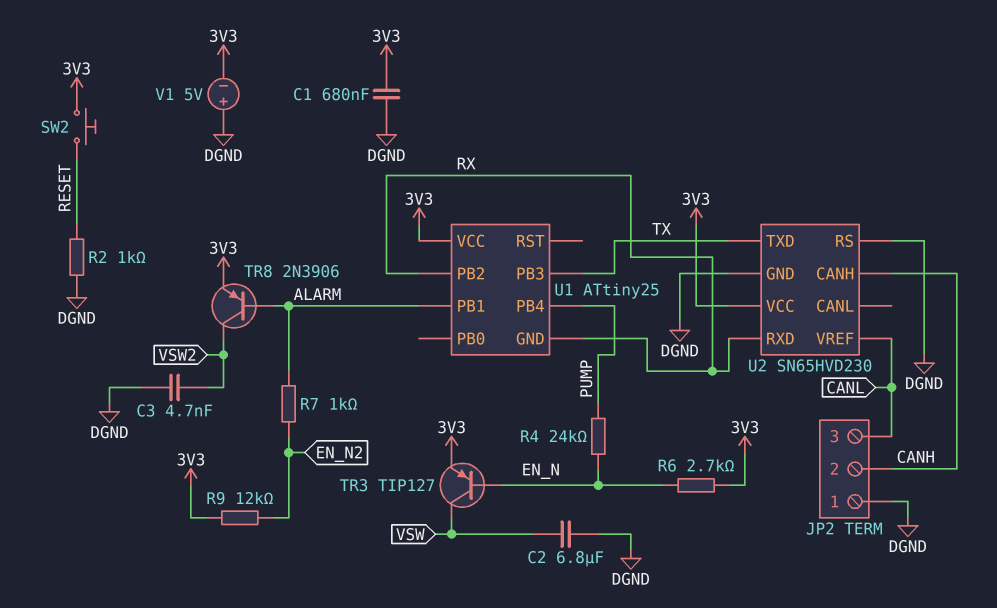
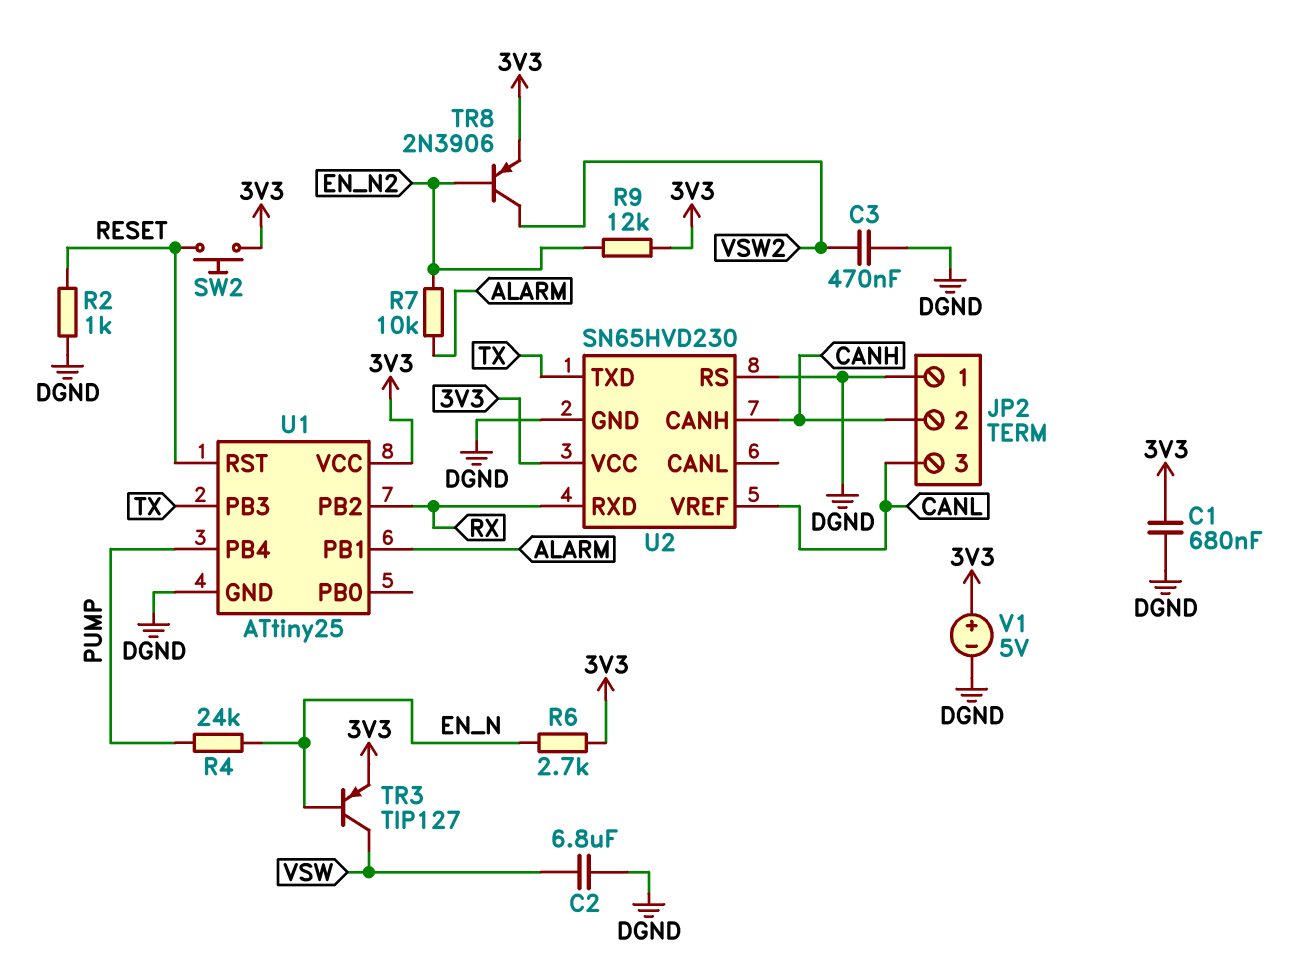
C3: 4.7nF (DGND, VSW2) -> 470nF (DGND, VSW2)
R7: 1k (ALARM, EN_N2) -> 10k (ALARM, EN_N2)
TR8: PNP 2N3906 (B ALARM, C VSW2, E 3V3) -> PNP 2N3906 (B EN_N2, C VSW2, E 3V3)
U1 pin GND: RX -> DGND
U1 pin RST: none -> RESET
V1: 5V (plus DGND, minus 3V3) -> 5V (plus 3V3, minus DGND)

